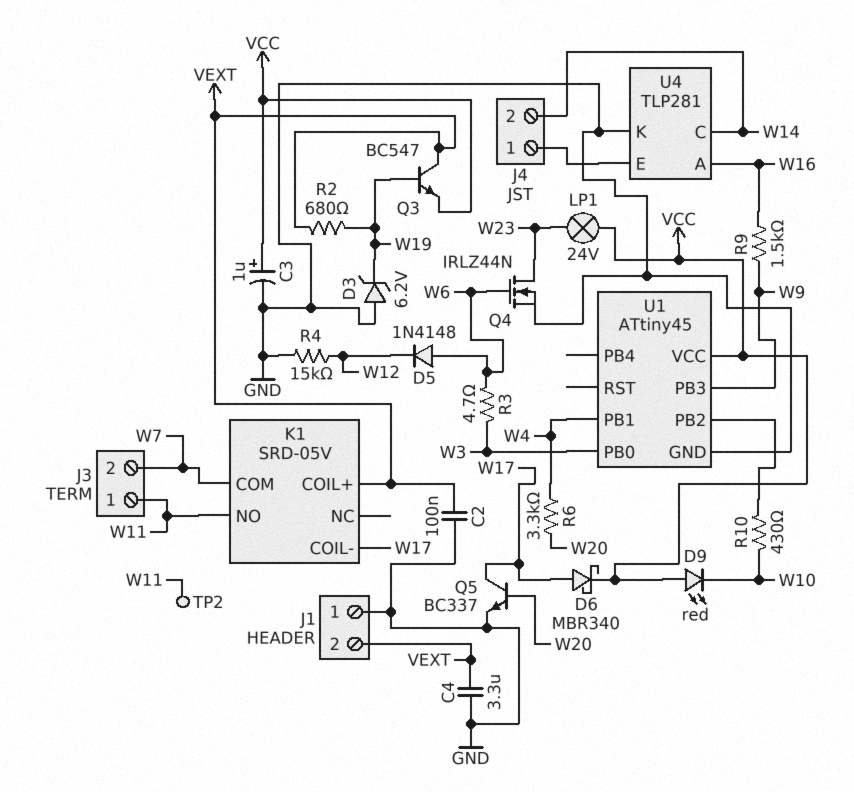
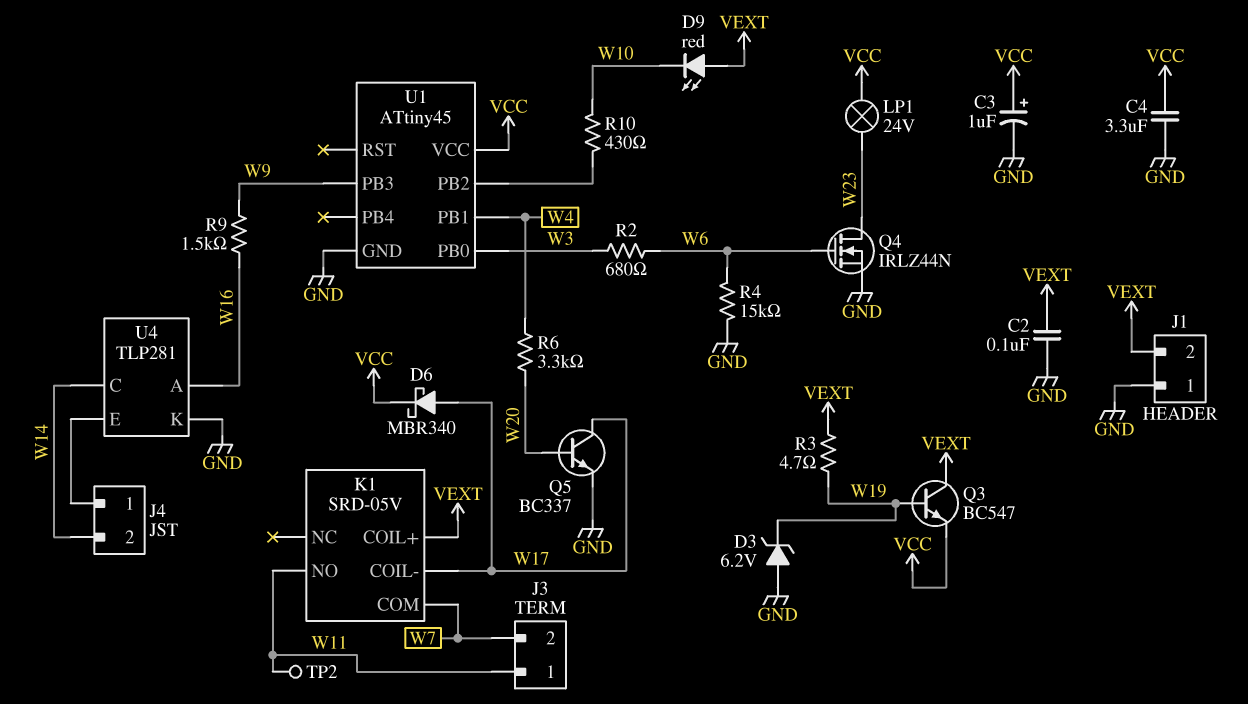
C4: 3.3uF (GND, VEXT) -> 3.3uF (GND, VCC)
D5: diode 1N4148 (A W6, K W12) -> none
D9: LED red (A VCC, K W10) -> LED red (A VEXT, K W10)
R2: 680 (VEXT, W19) -> 680 (W3, W6)
R3: 4.7 (W3, W6) -> 4.7 (VEXT, W19)
R4: 15k (GND, W12) -> 15k (GND, W6)

